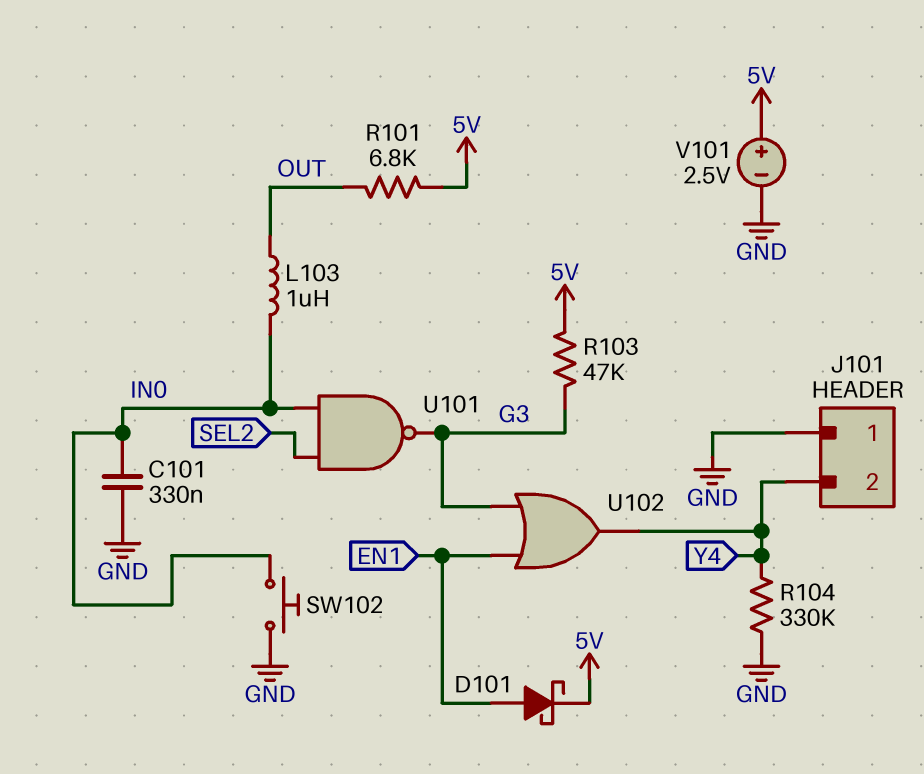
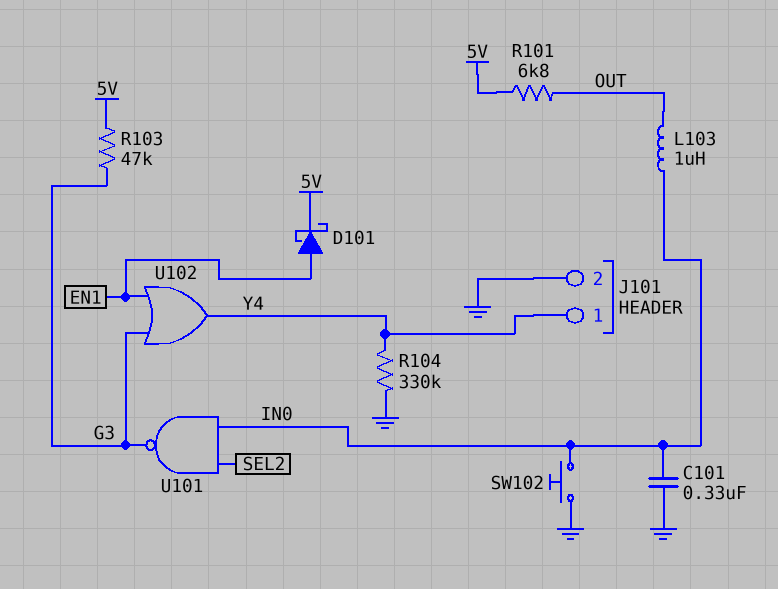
J101 pin 1: GND -> Y4
J101 pin 2: Y4 -> GND
V101: 2.5V (plus 5V, minus GND) -> none

